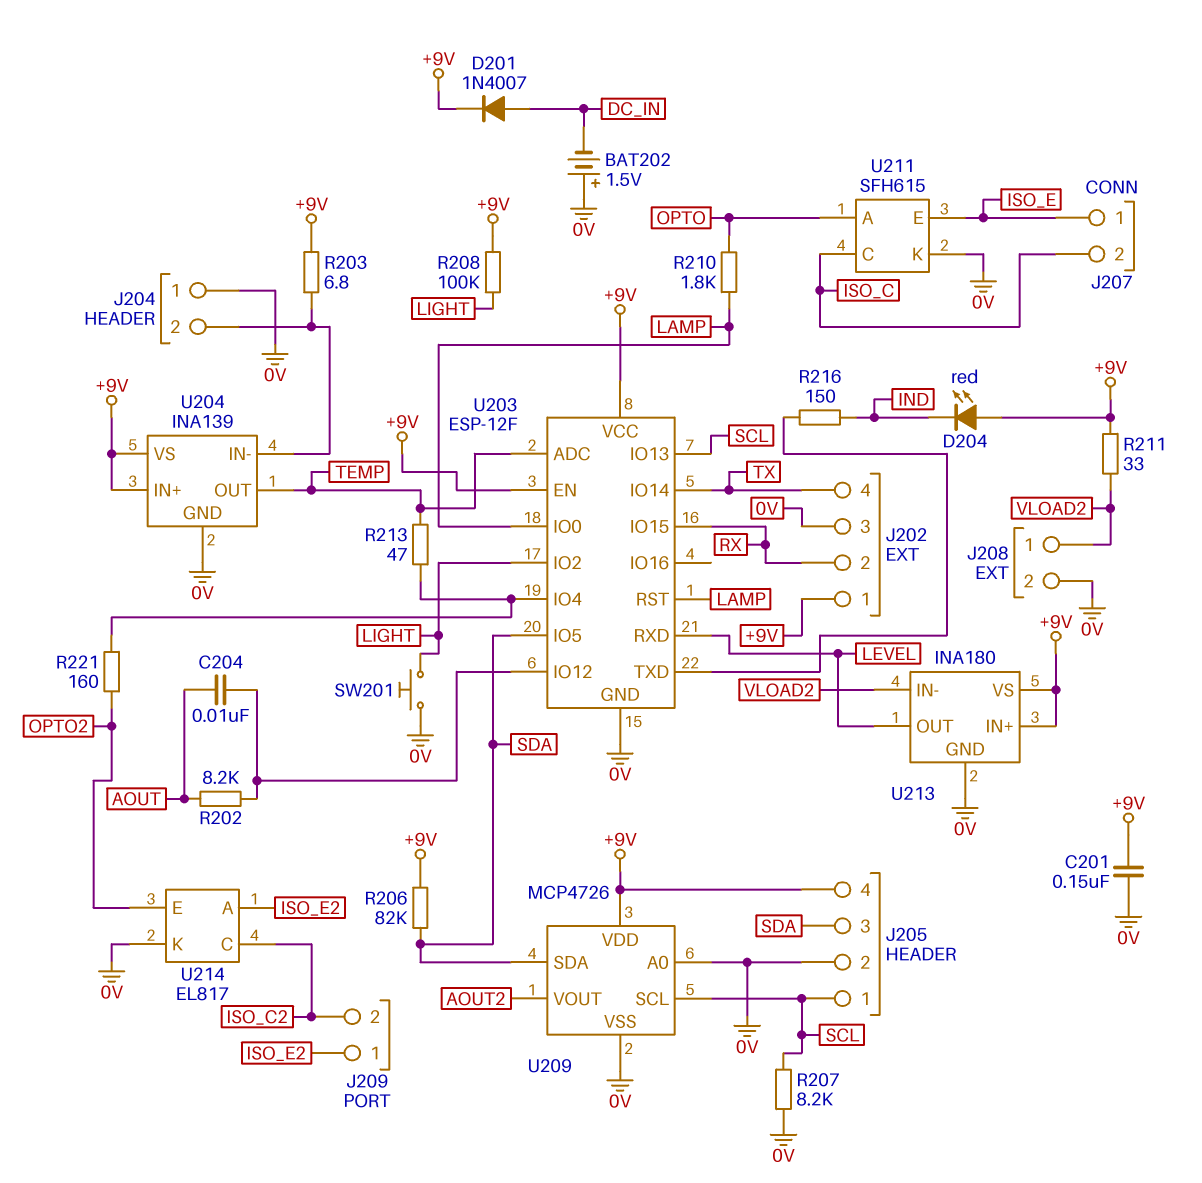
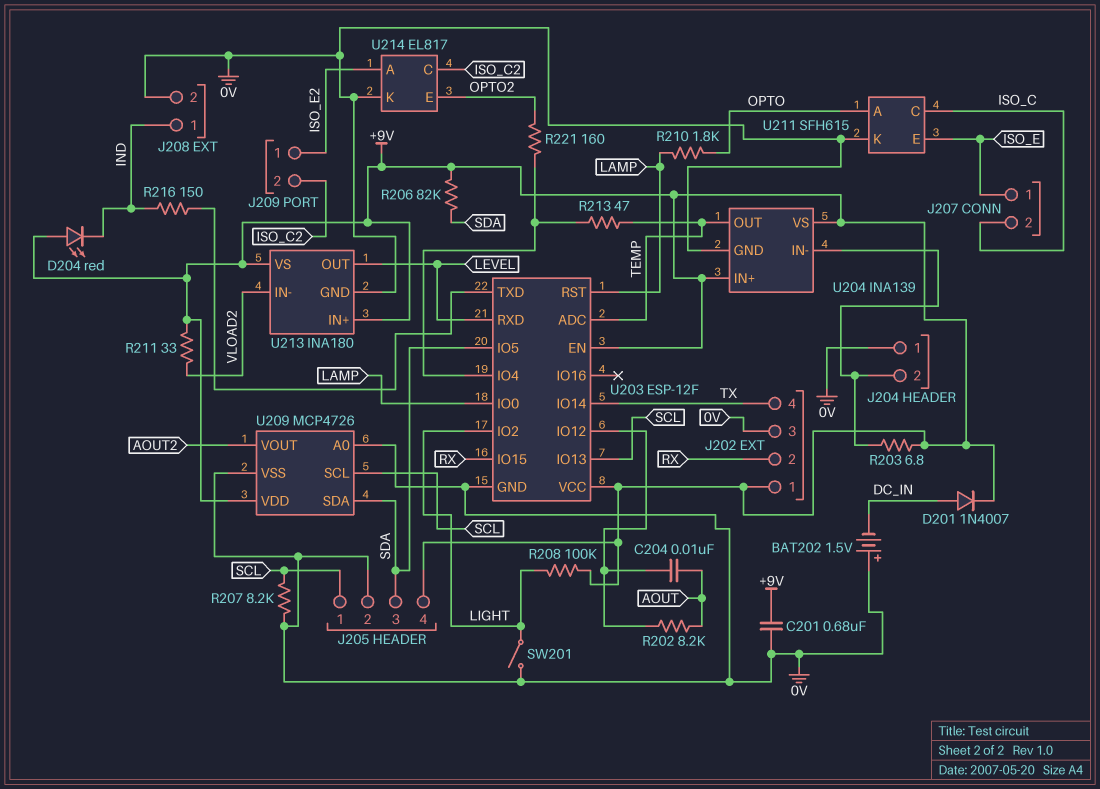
C201: 150nF (+9V, 0V) -> 680nF (+9V, 0V)
J208 pin 1: VLOAD2 -> IND
SW201: button (0V, LIGHT) -> switch (0V, LIGHT)

